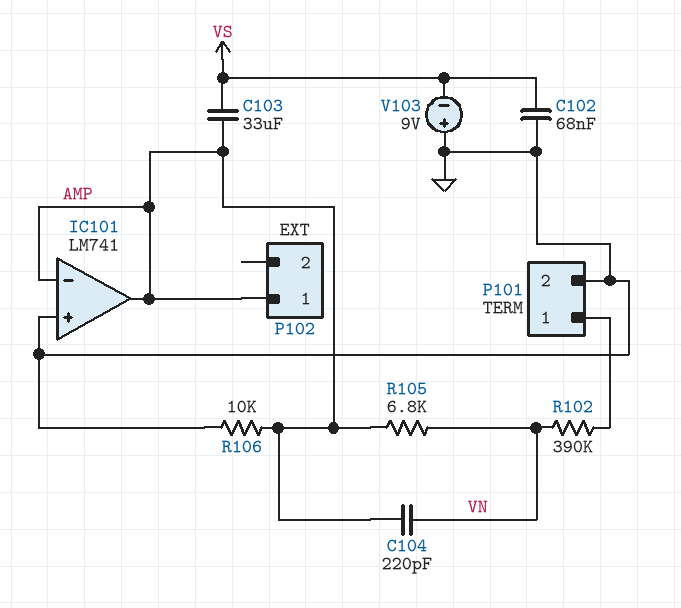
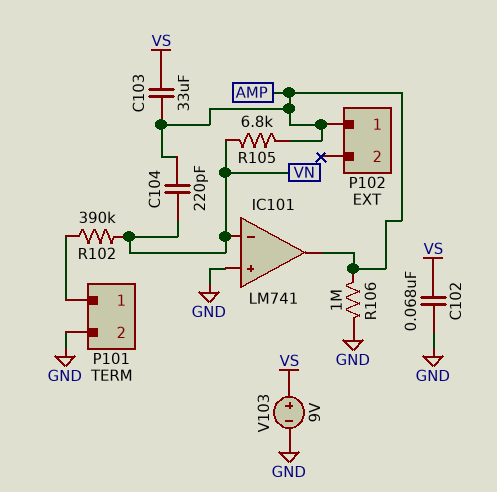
IC101 pin in-: AMP -> VN
R106: 10k (AMP, GND) -> 1M (AMP, GND)
V103: 9V (plus GND, minus VS) -> 9V (plus VS, minus GND)

